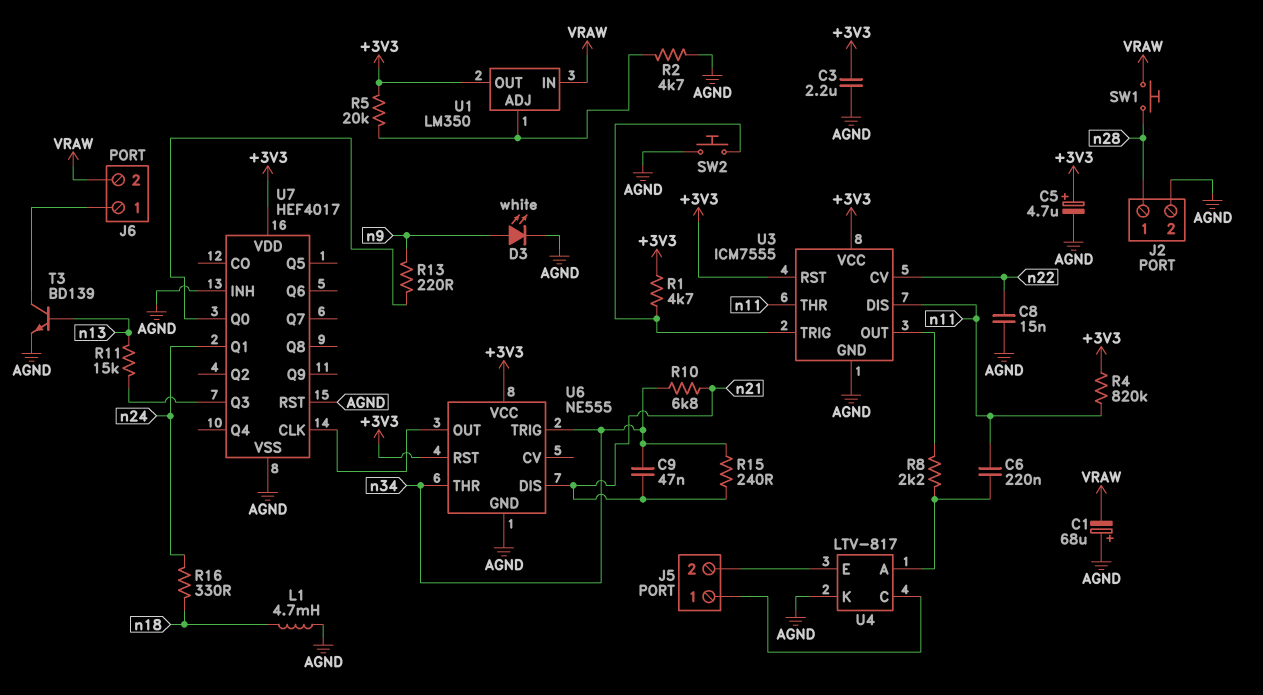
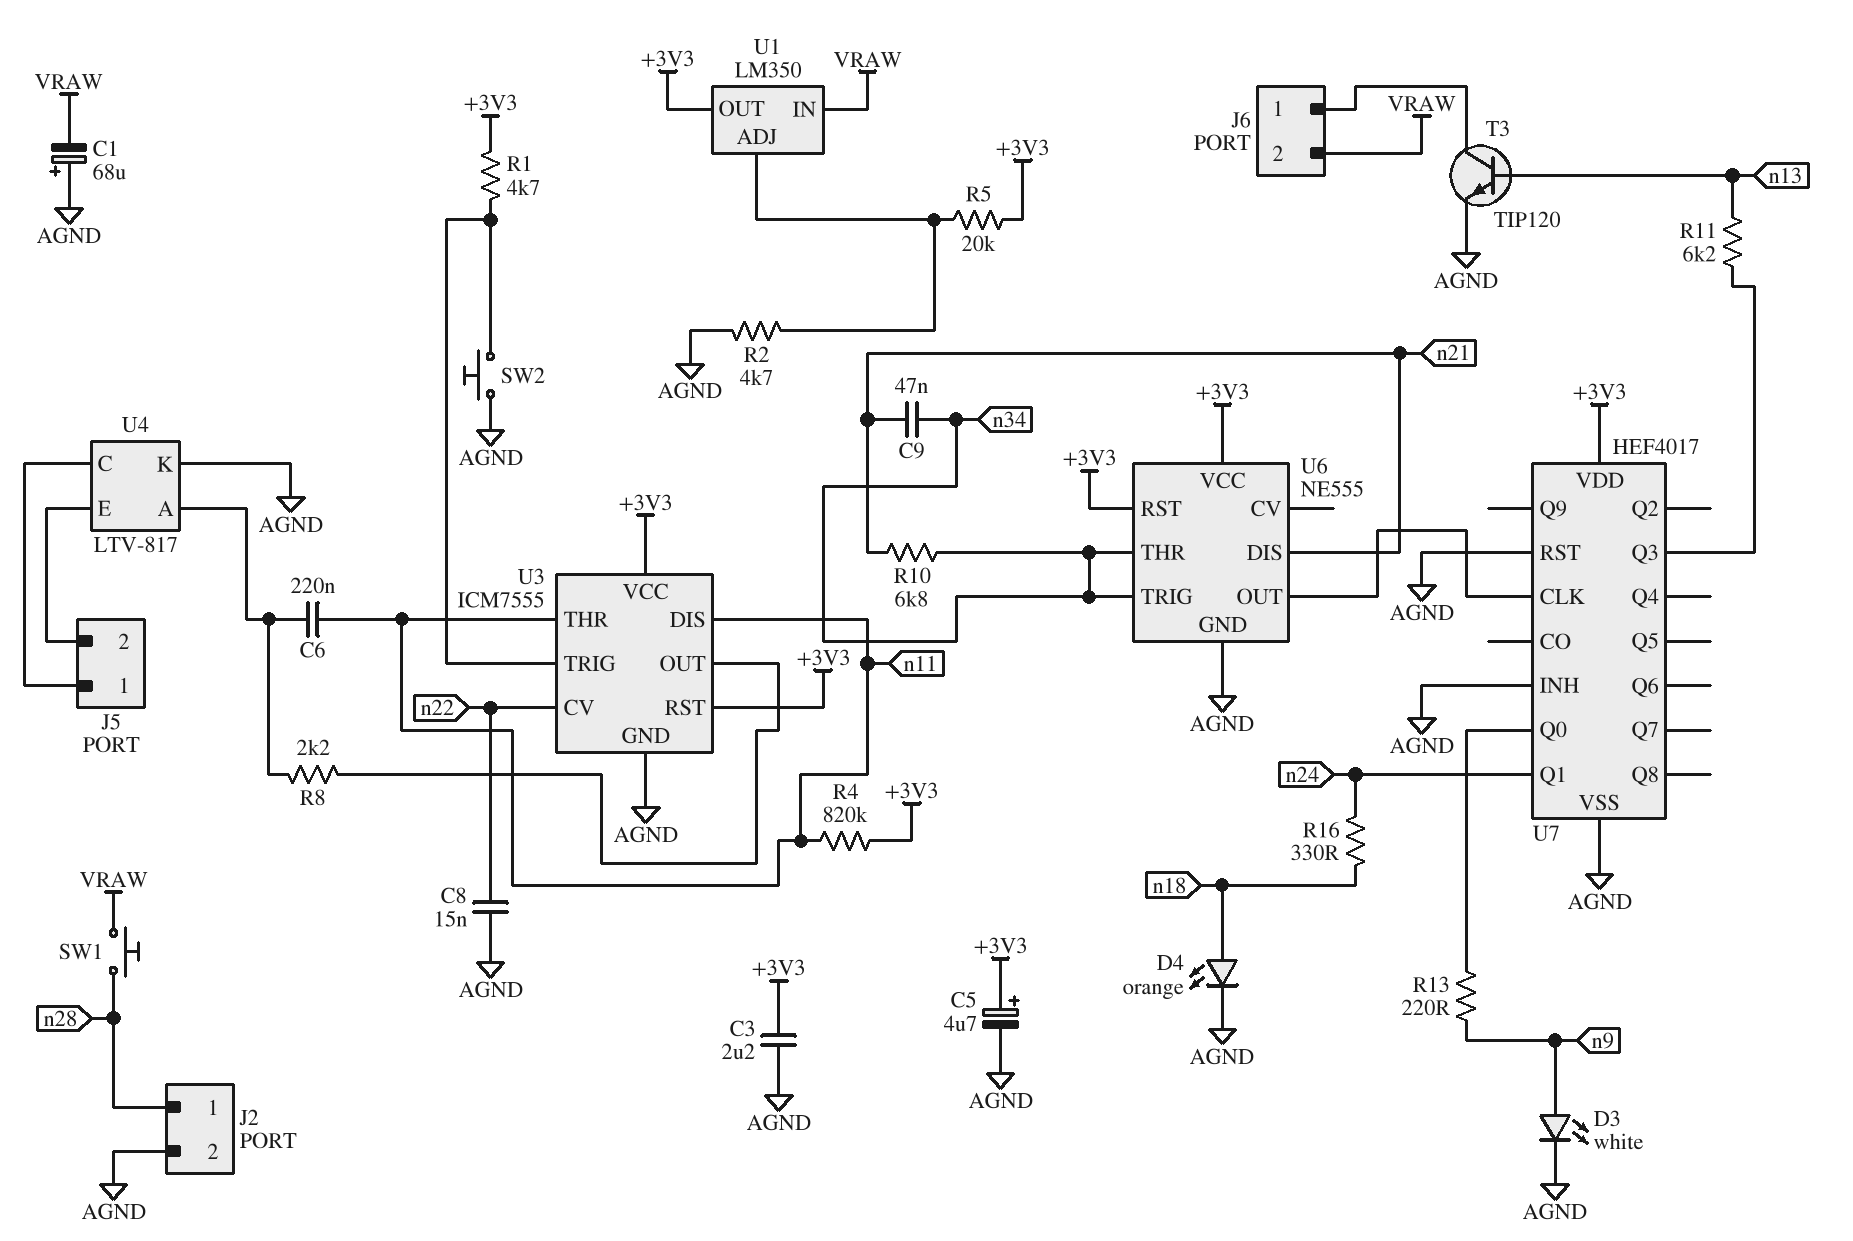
D4: none -> LED orange (A n18, K AGND)
L1: 4.7mH (AGND, n18) -> none
R11: 15k (U7/Q3, n13) -> 6.2k (U7/Q3, n13)
R15: 240 (n21, n34) -> none
T3: NPN BD139 (B n13, C J6/1, E AGND) -> NPN TIP120 (B n13, C J6/1, E AGND)

